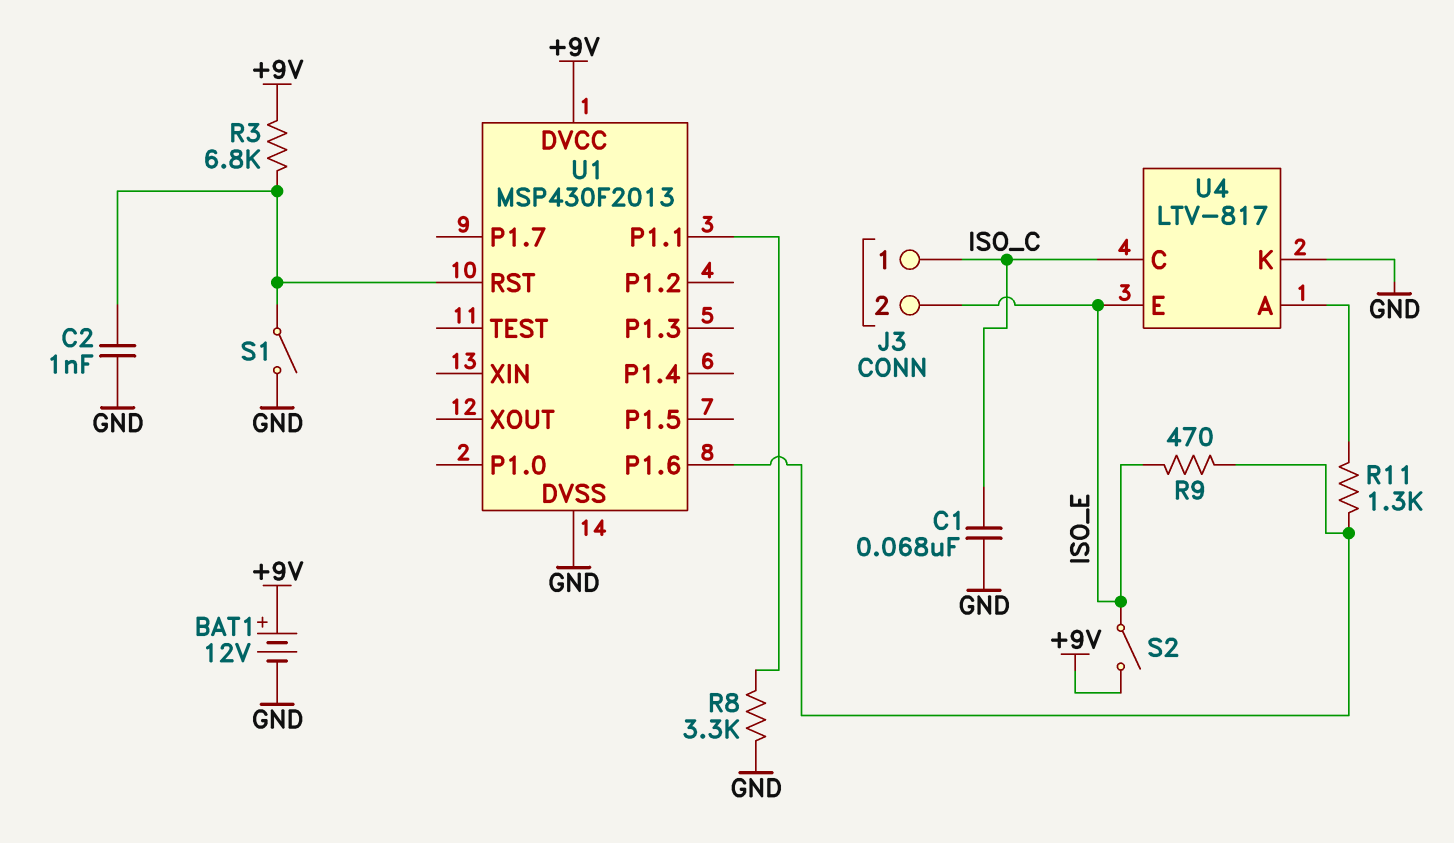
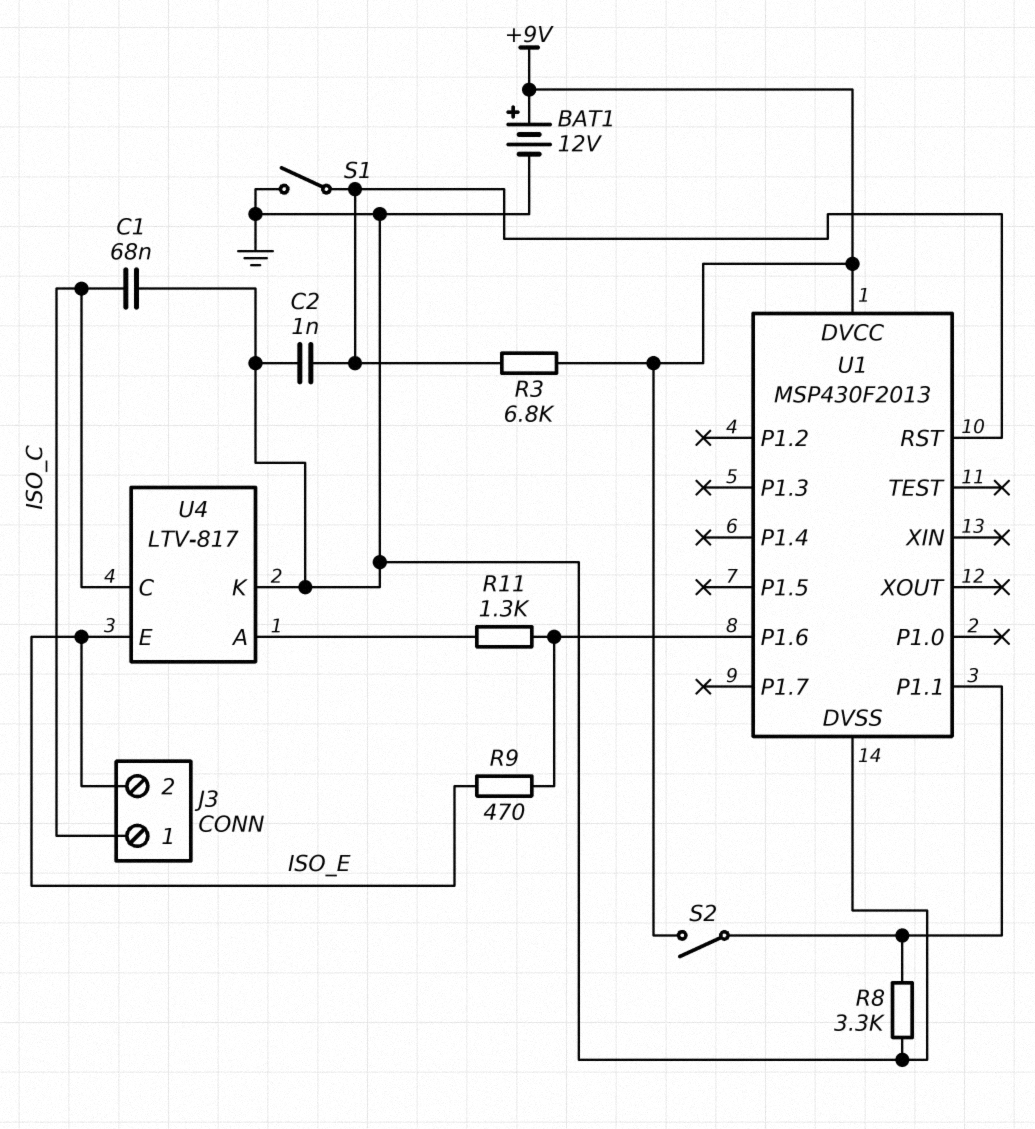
S2: switch (+9V, ISO_E) -> switch (+9V, U1/P1.1)

